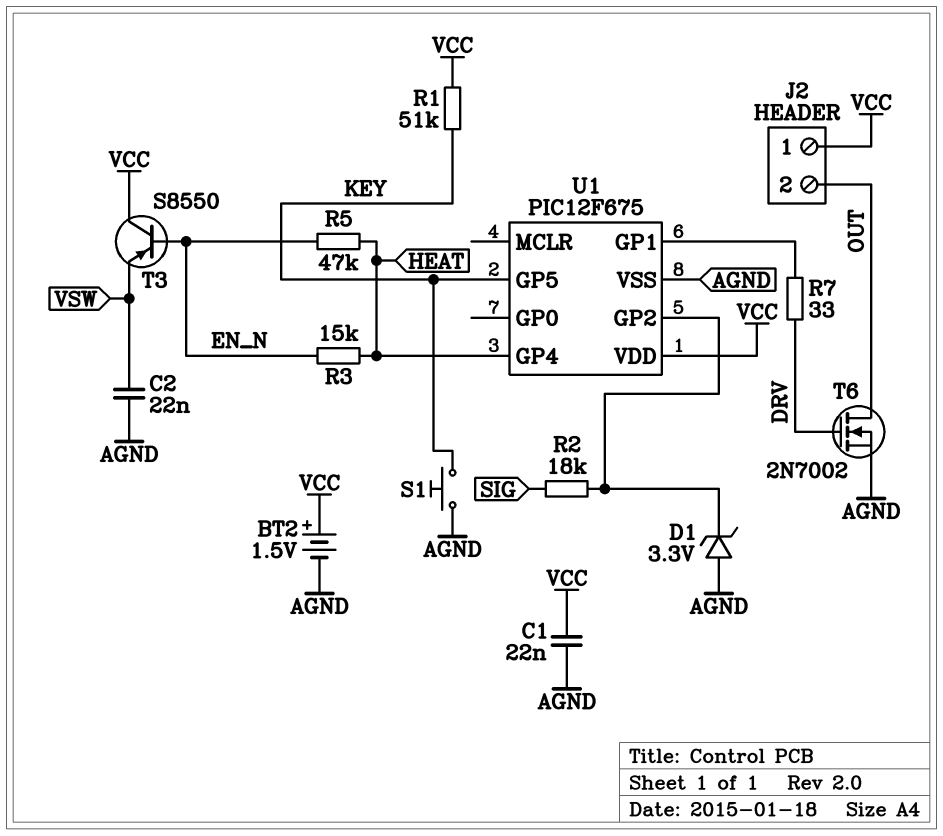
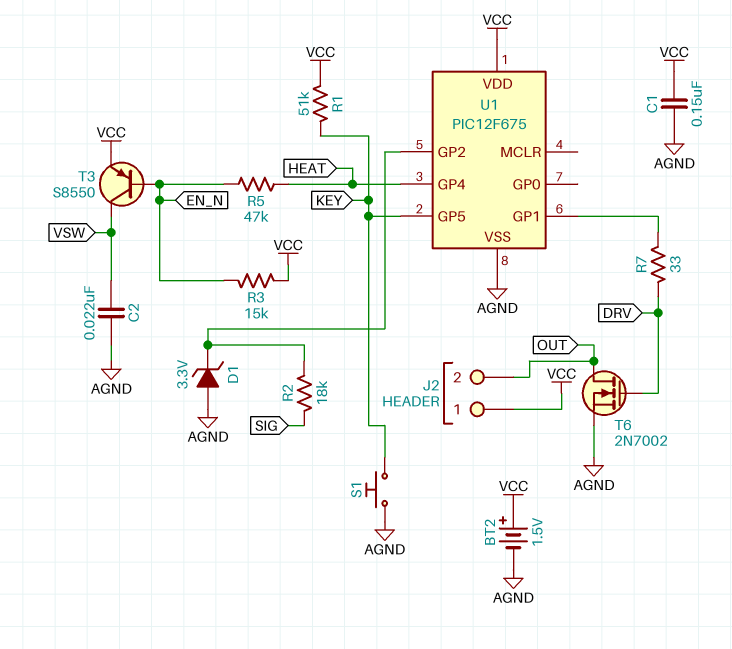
C1: 22nF (AGND, VCC) -> 150nF (AGND, VCC)
R3: 15k (EN_N, HEAT) -> 15k (EN_N, VCC)
T3: PNP S8550 (B EN_N, C VCC, E VSW) -> PNP S8550 (B EN_N, C VSW, E VCC)

